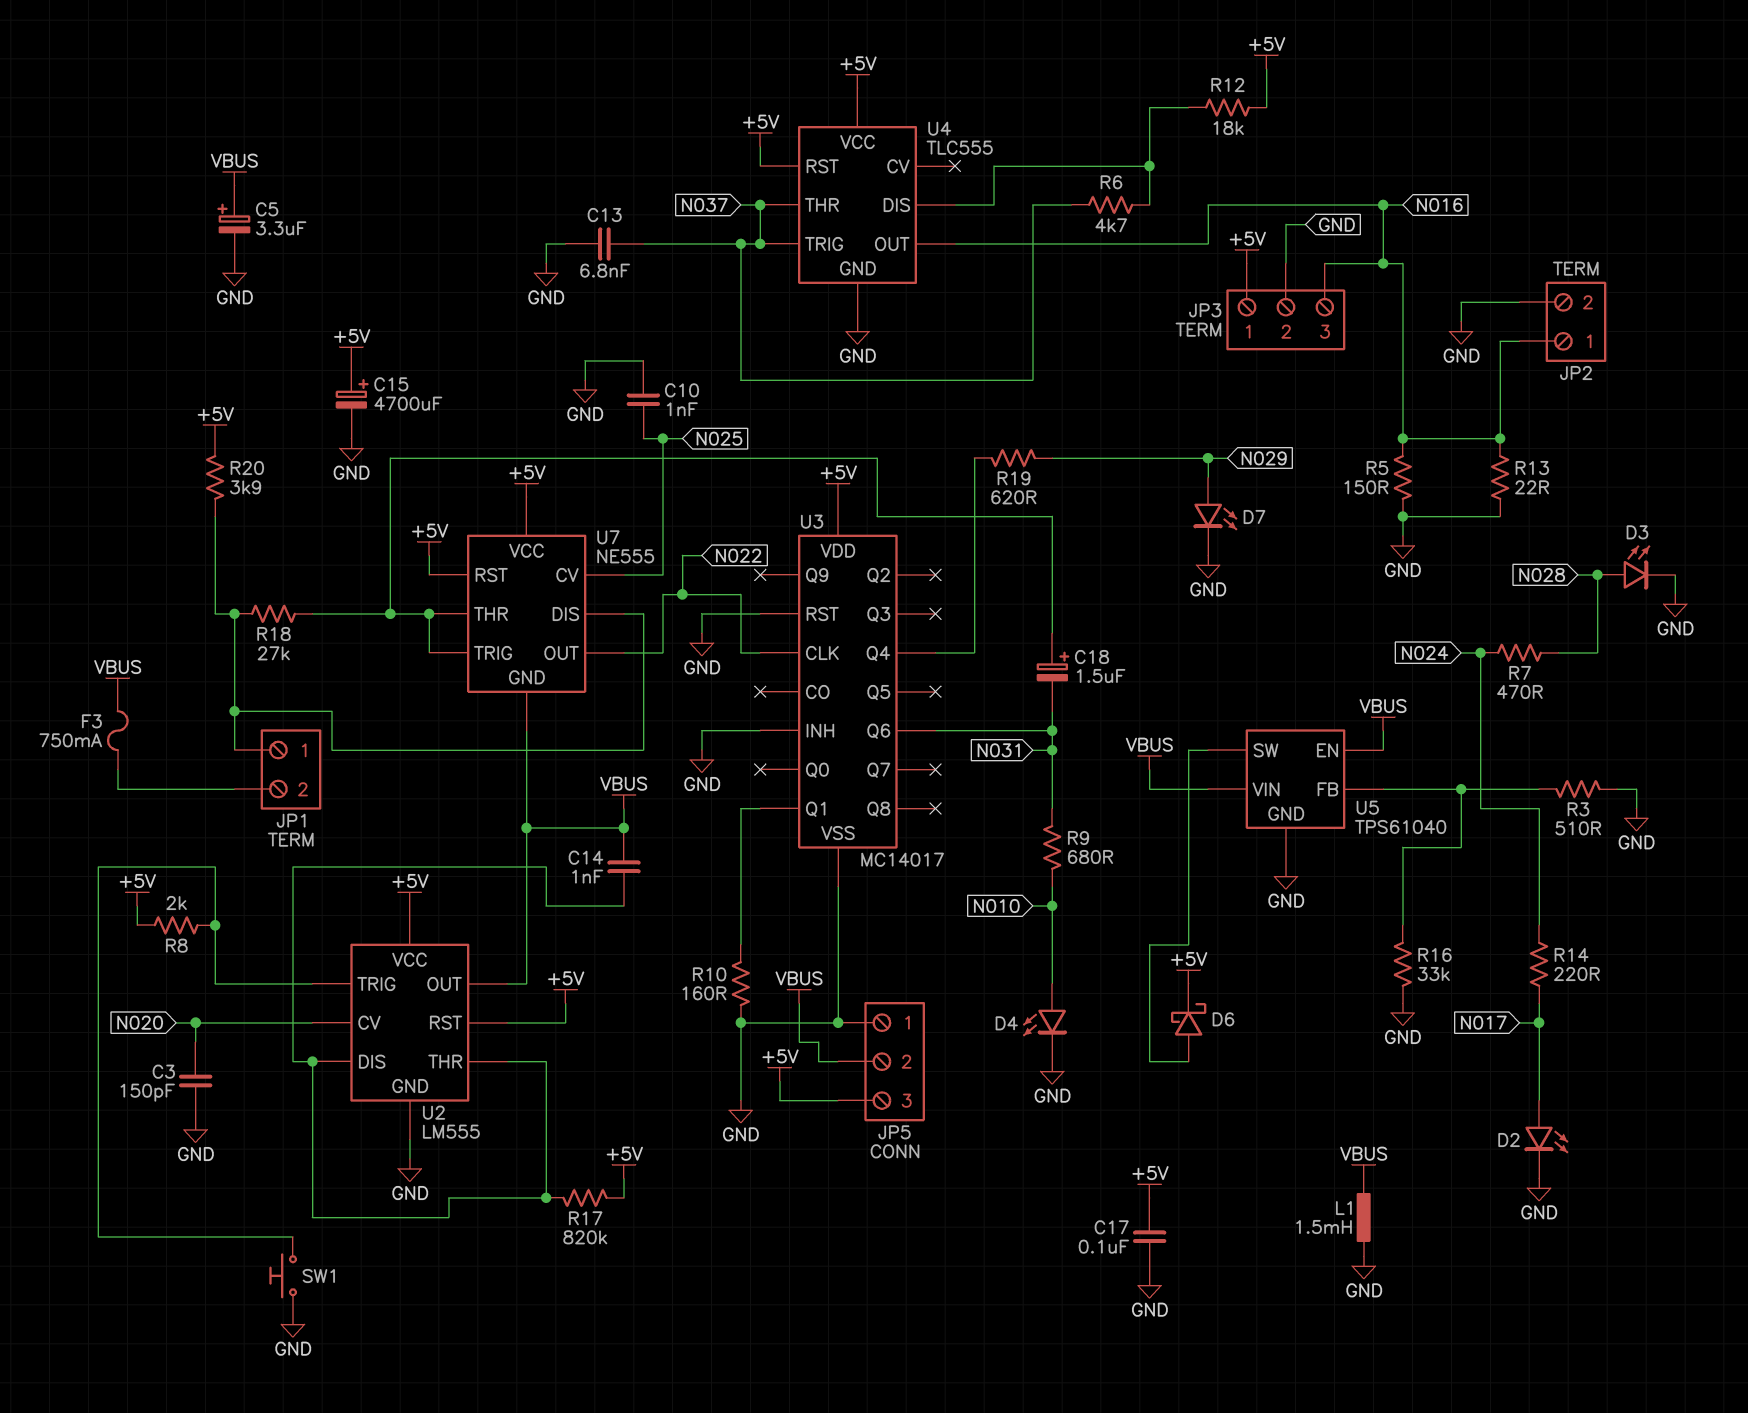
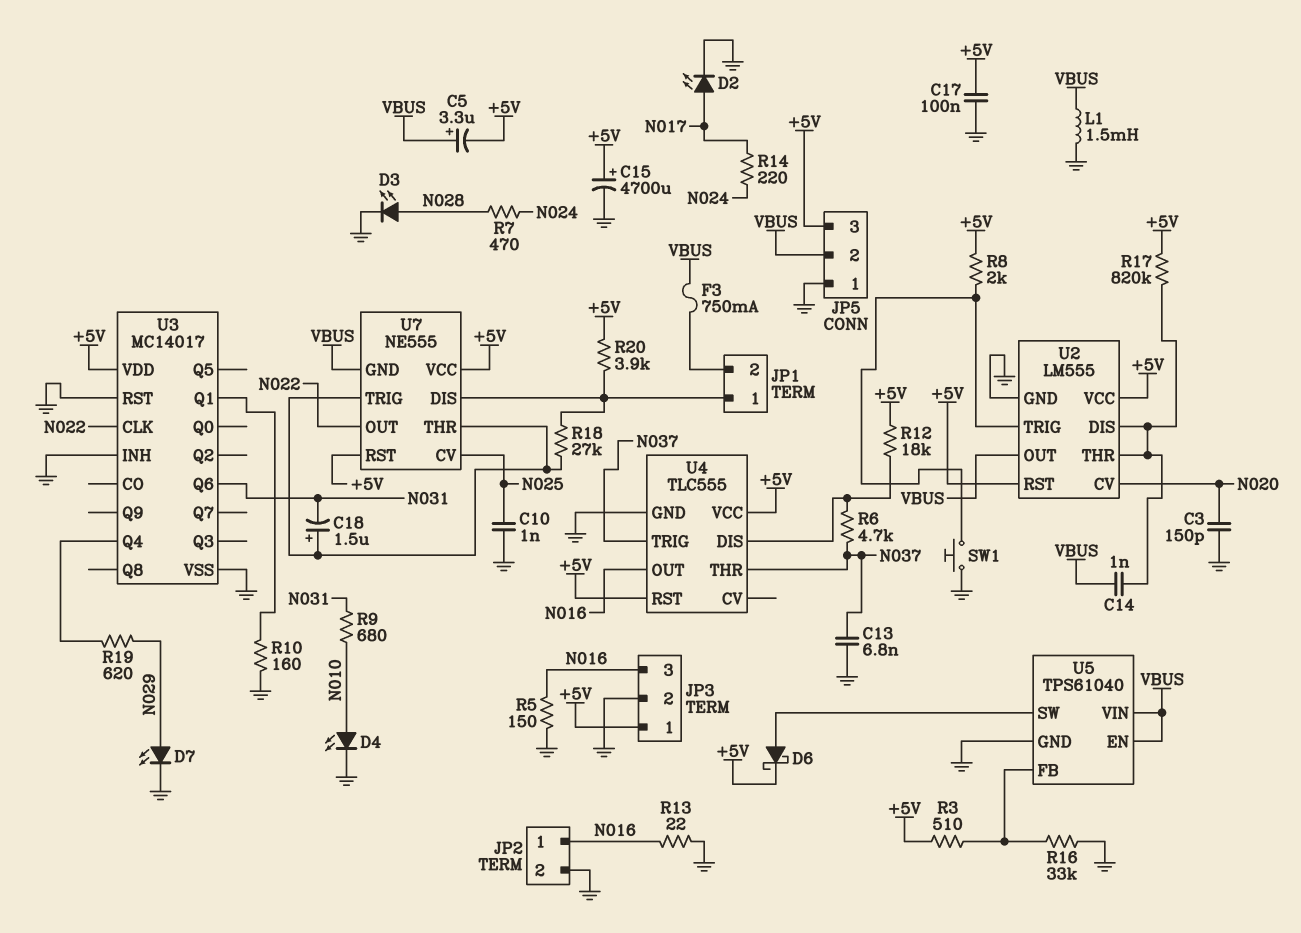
C5: 3.3uF (plus VBUS, minus GND) -> 3.3uF (plus VBUS, minus +5V)
R3: 510 (GND, U5/FB) -> 510 (+5V, U5/FB)

